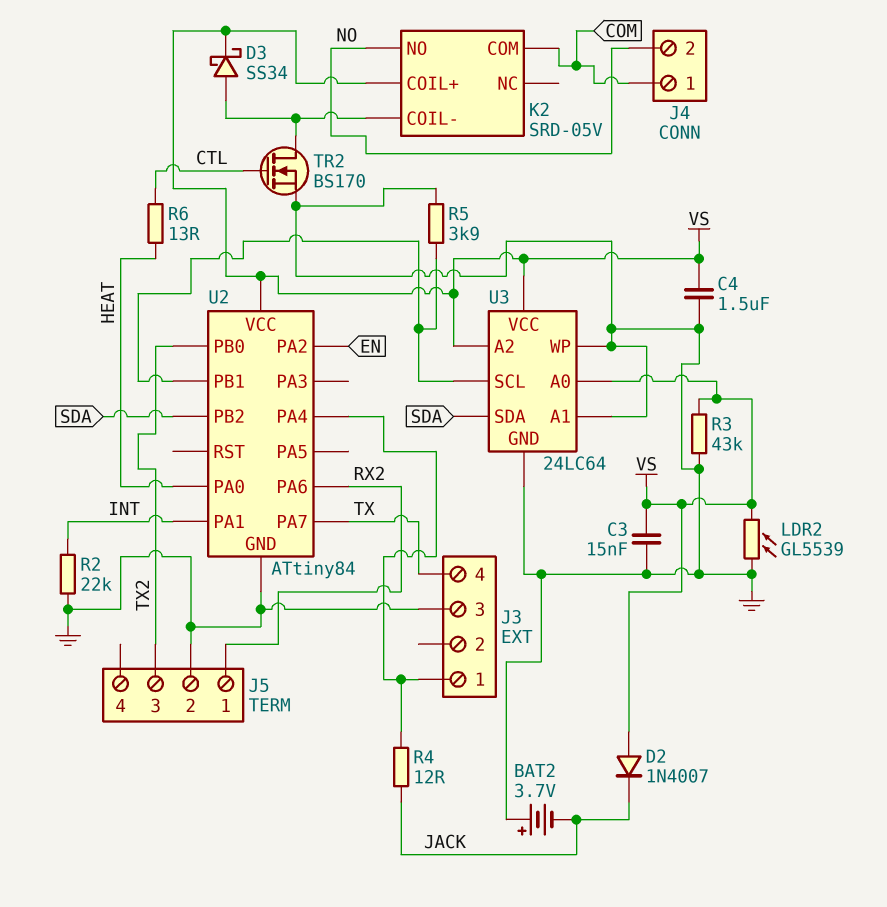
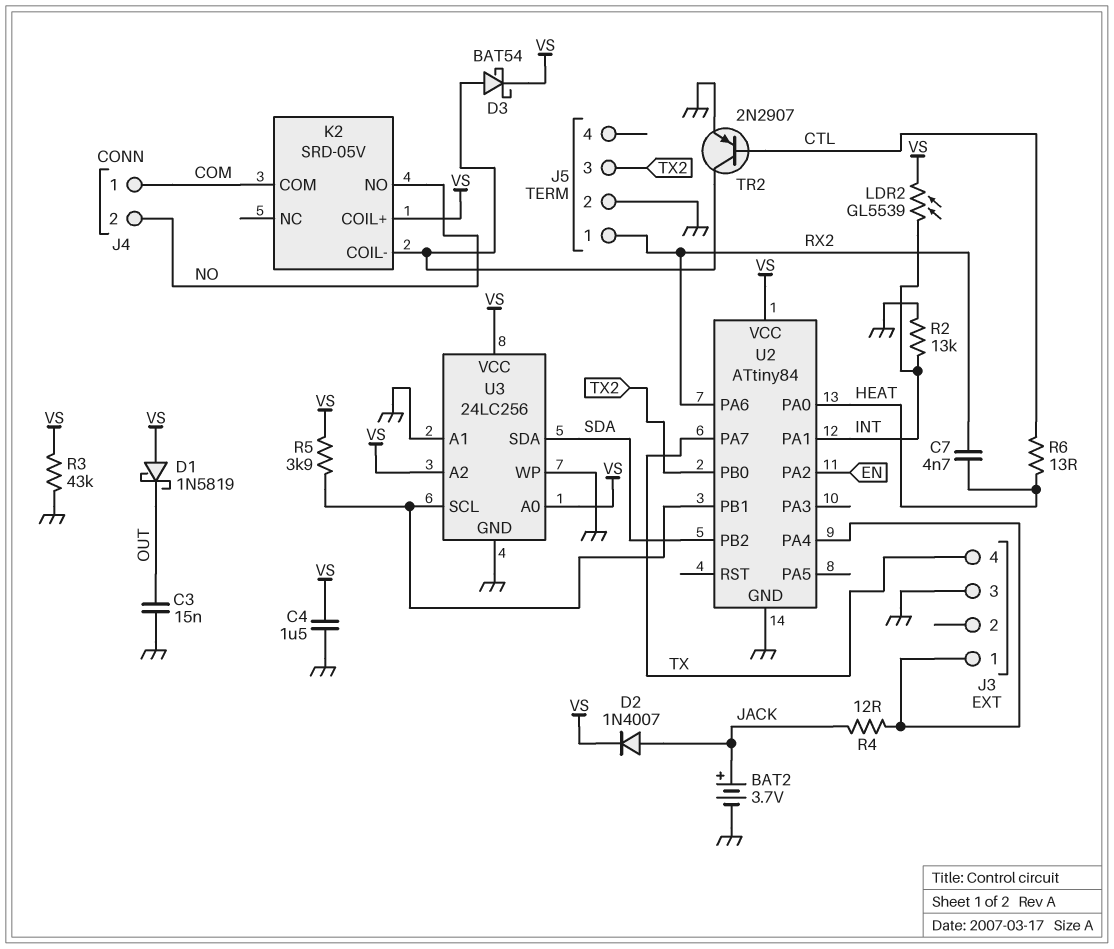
BAT2: 3.7V (plus GND, minus JACK) -> 3.7V (plus JACK, minus GND)
C3: 15nF (GND, VS) -> 15nF (GND, OUT)
C7: none -> 4.7nF (HEAT, RX2)
D1: none -> schottky 1N5819 (A VS, K OUT)
D2: diode 1N4007 (A VS, K JACK) -> diode 1N4007 (A JACK, K VS)
D3: schottky SS34 (A K2/COIL-, K VS) -> schottky BAT54 (A K2/COIL-, K VS)
LDR2: GL5539 (GND, VS) -> GL5539 (INT, VS)
R2: 22k (GND, INT) -> 13k (GND, INT)
R5: 3.9k (GND, U2/PB1) -> 3.9k (U2/PB1, VS)
TR2: NMOS BS170 (G CTL, D K2/COIL-, S GND) -> PNP 2N2907 (B CTL, C K2/COIL-, E GND)
U3: 24LC64 -> 24LC256

